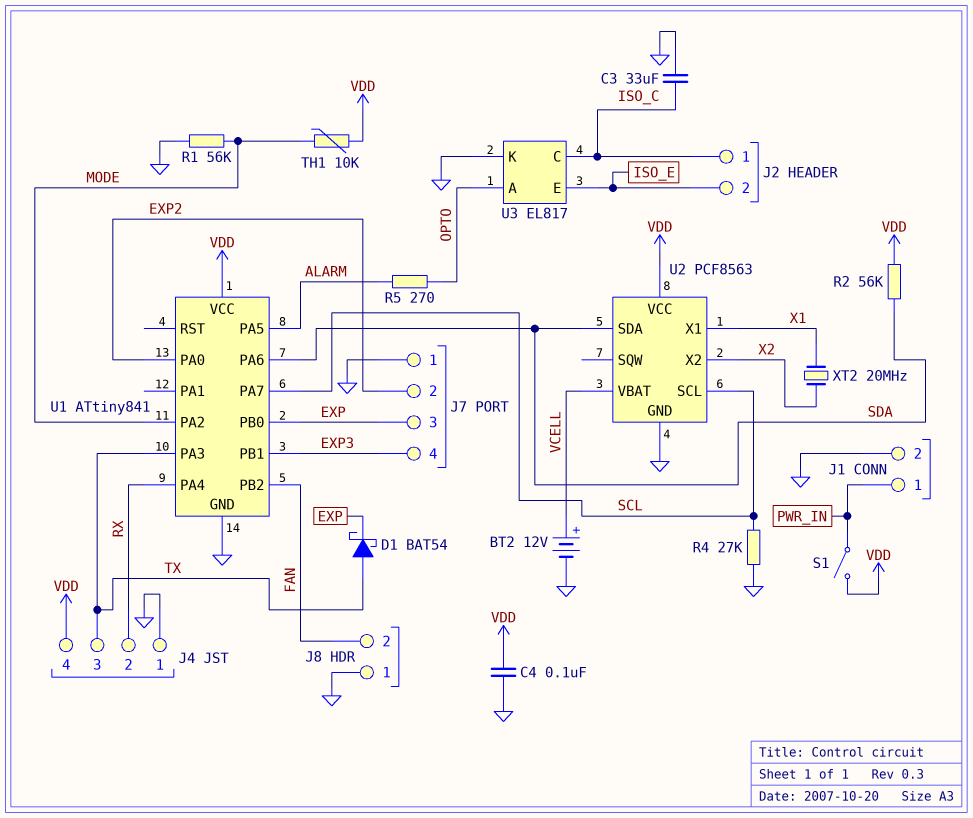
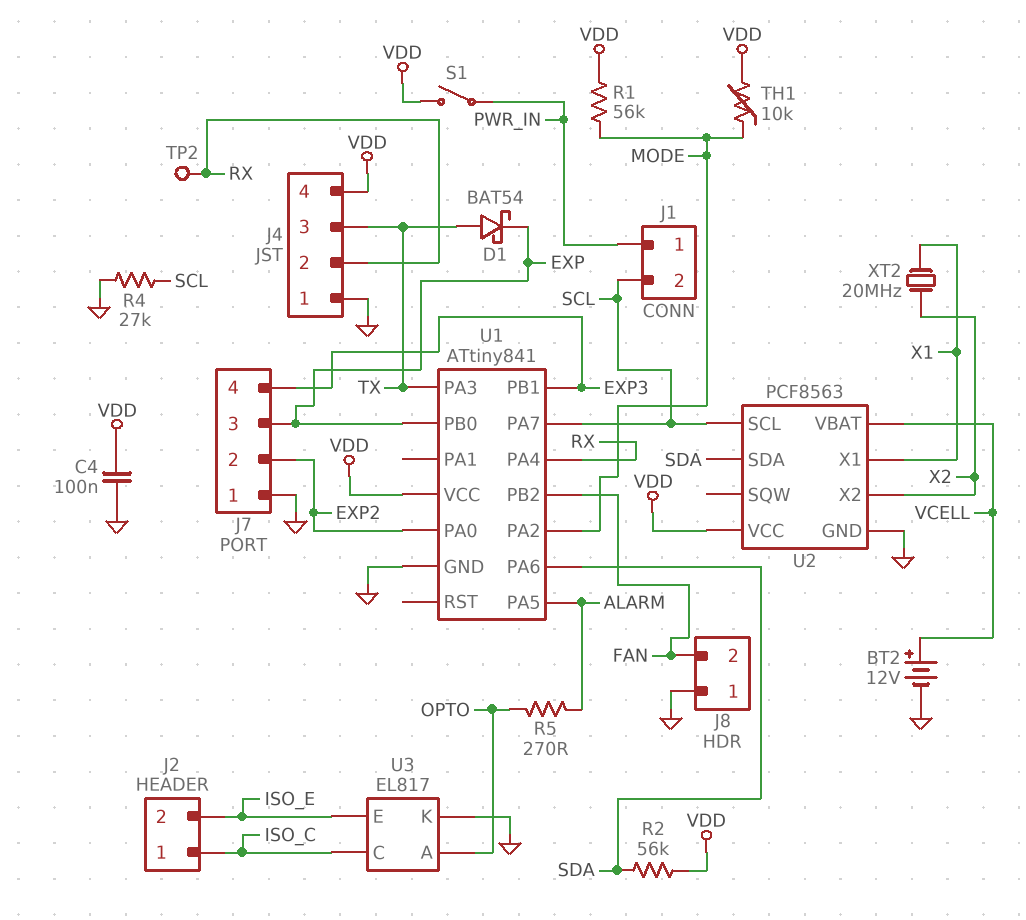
C3: 33uF (GND, ISO_C) -> none
J1 pin 2: GND -> SCL
R1: 56k (GND, MODE) -> 56k (MODE, VDD)
TP2: none -> test point (RX)

